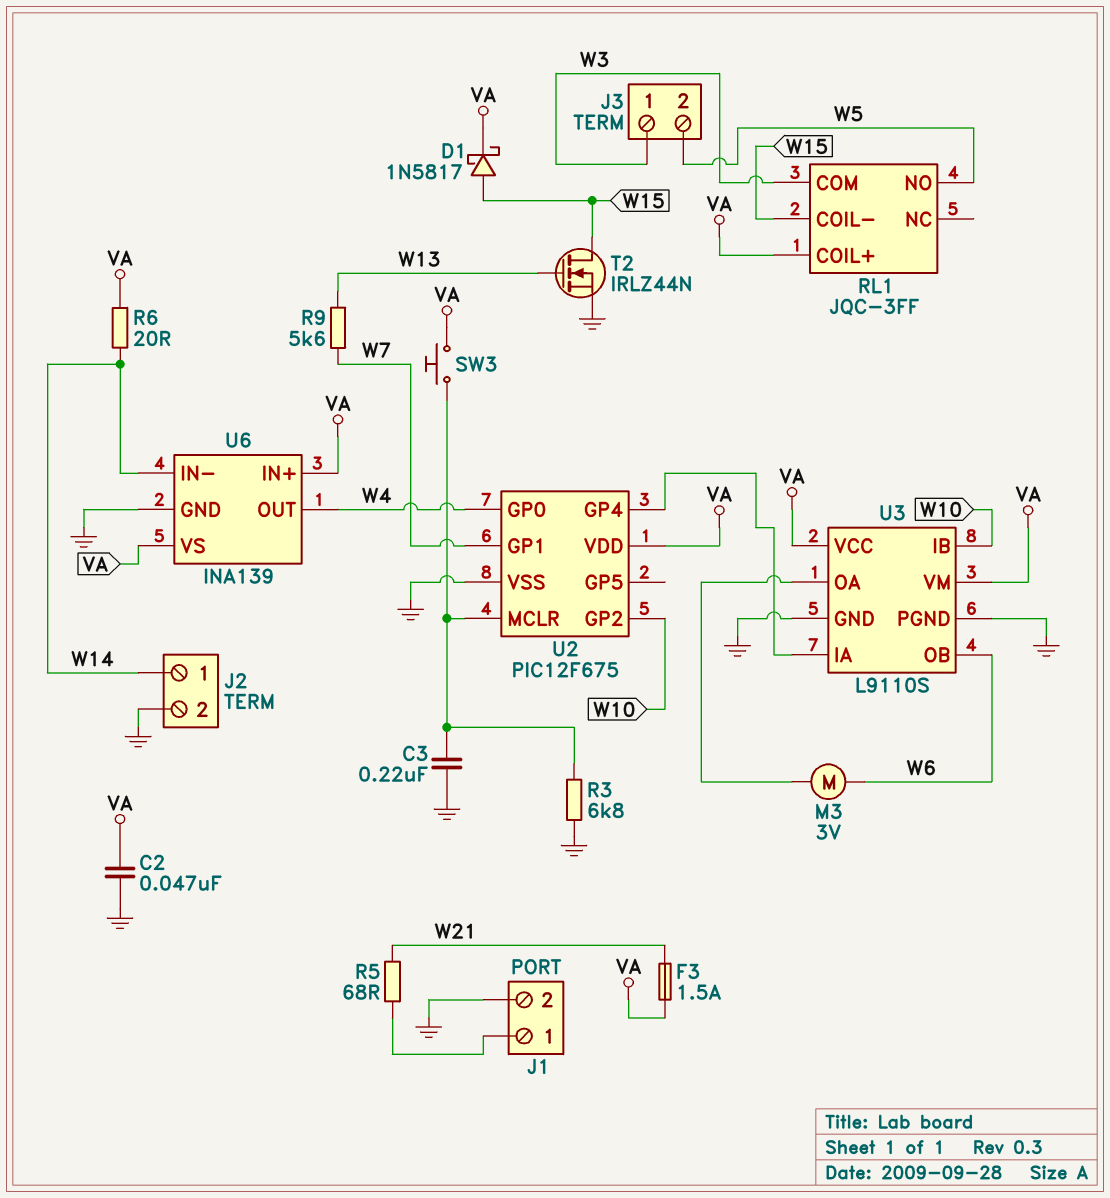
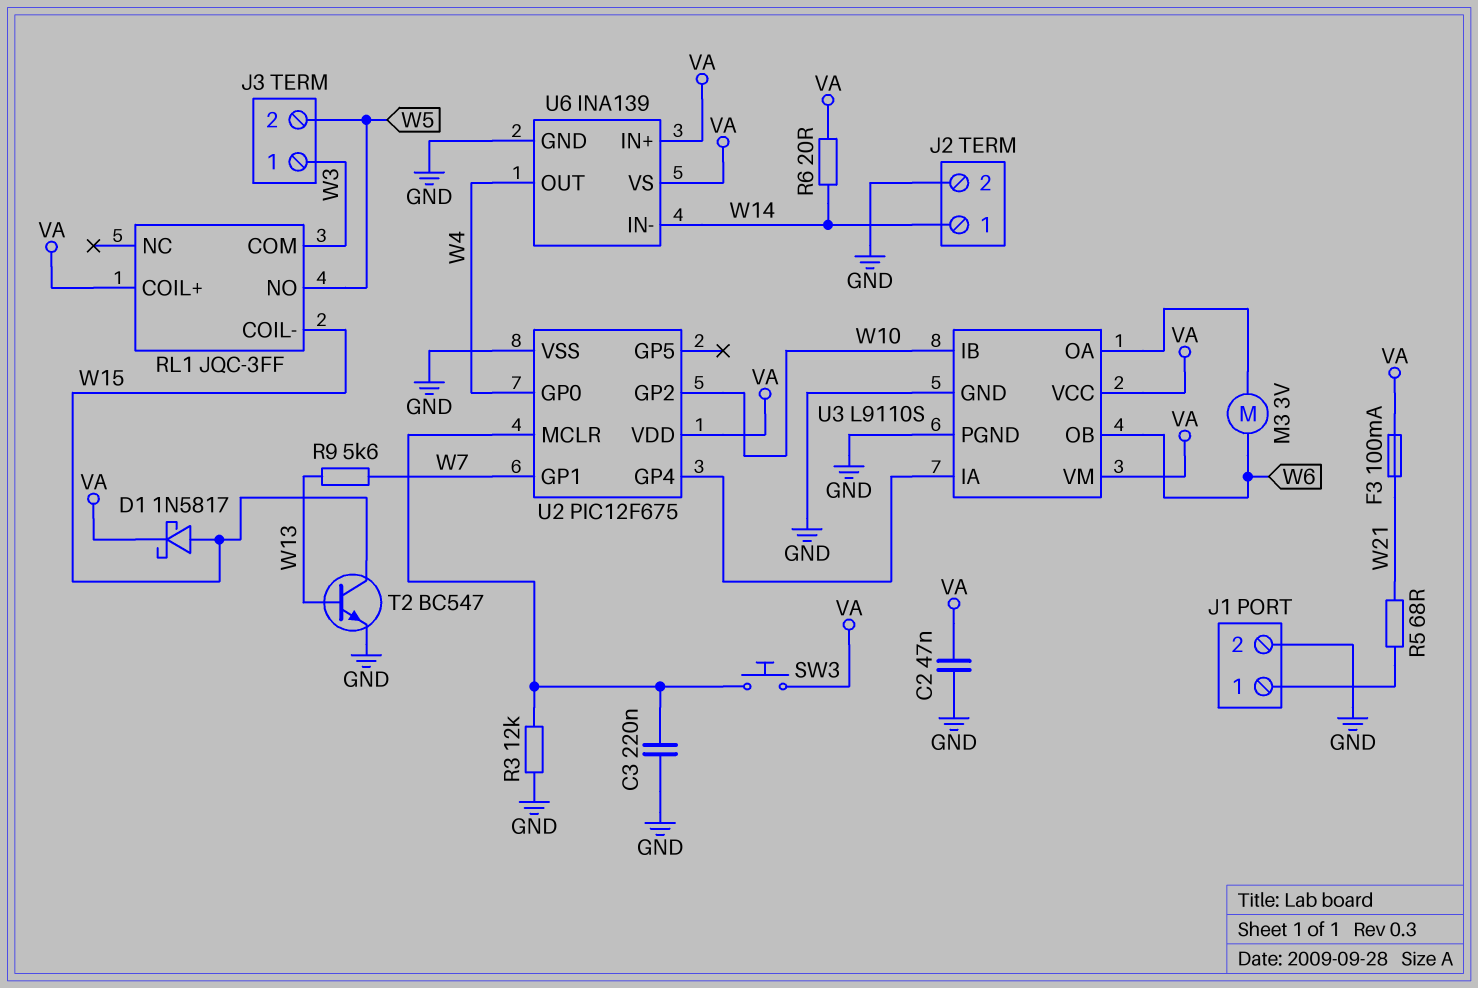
F3: 1.5A (VA, W21) -> 100mA (VA, W21)
R3: 6.8k (GND, U2/MCLR) -> 12k (GND, U2/MCLR)
T2: NMOS IRLZ44N (G W13, D W15, S GND) -> NPN BC547 (B W13, C W15, E GND)

